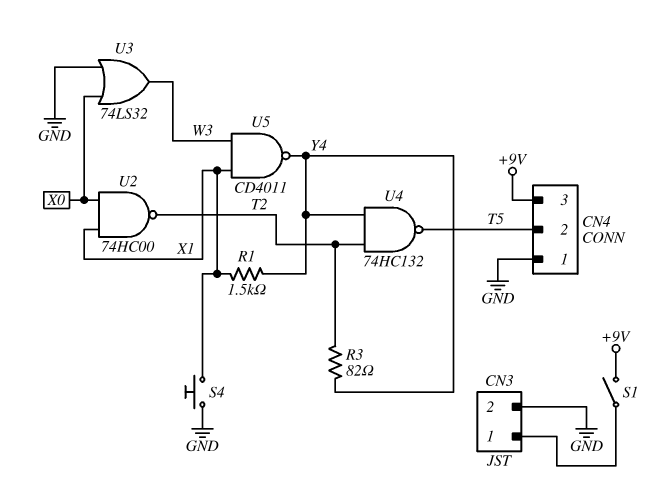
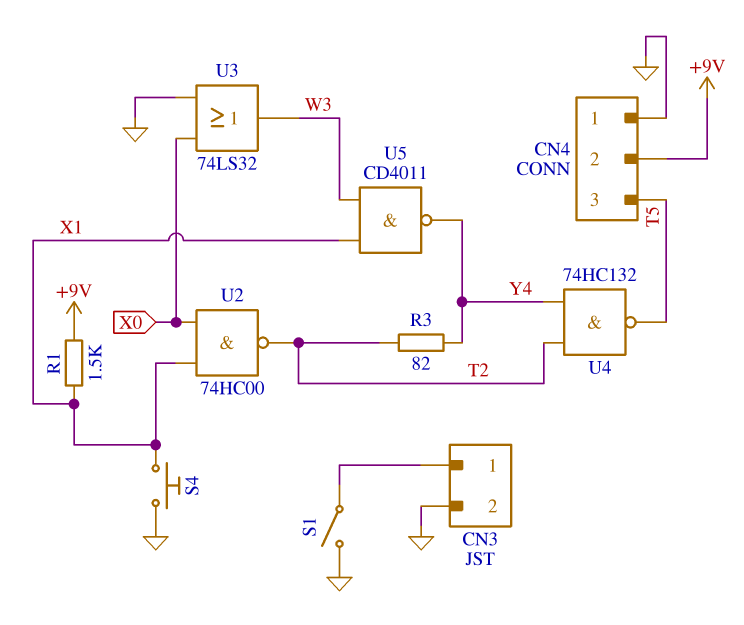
CN4 pin 2: T5 -> +9V
CN4 pin 3: +9V -> T5
R1: 1.5k (X1, Y4) -> 1.5k (+9V, X1)
S1: switch (+9V, CN3/1) -> switch (CN3/1, GND)

